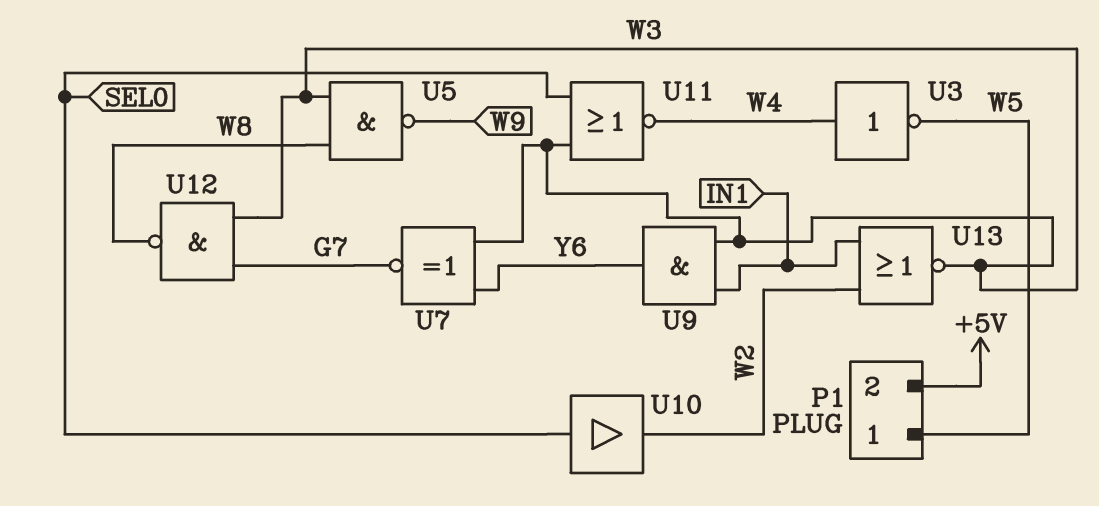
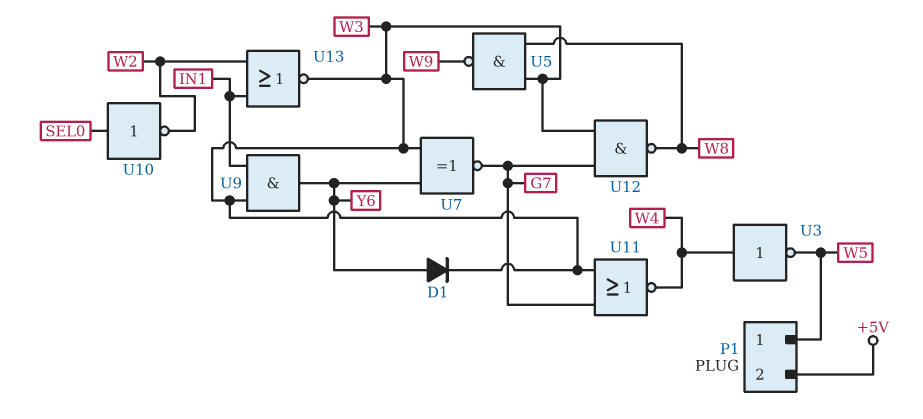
D1: none -> diode (A Y6, K W3)
U10: buffer (in SEL0, out W2) -> NOT (in SEL0, out W2)
U11: NOR (in SEL0, in W3, out W4) -> NOR (in G7, in W3, out W4)

